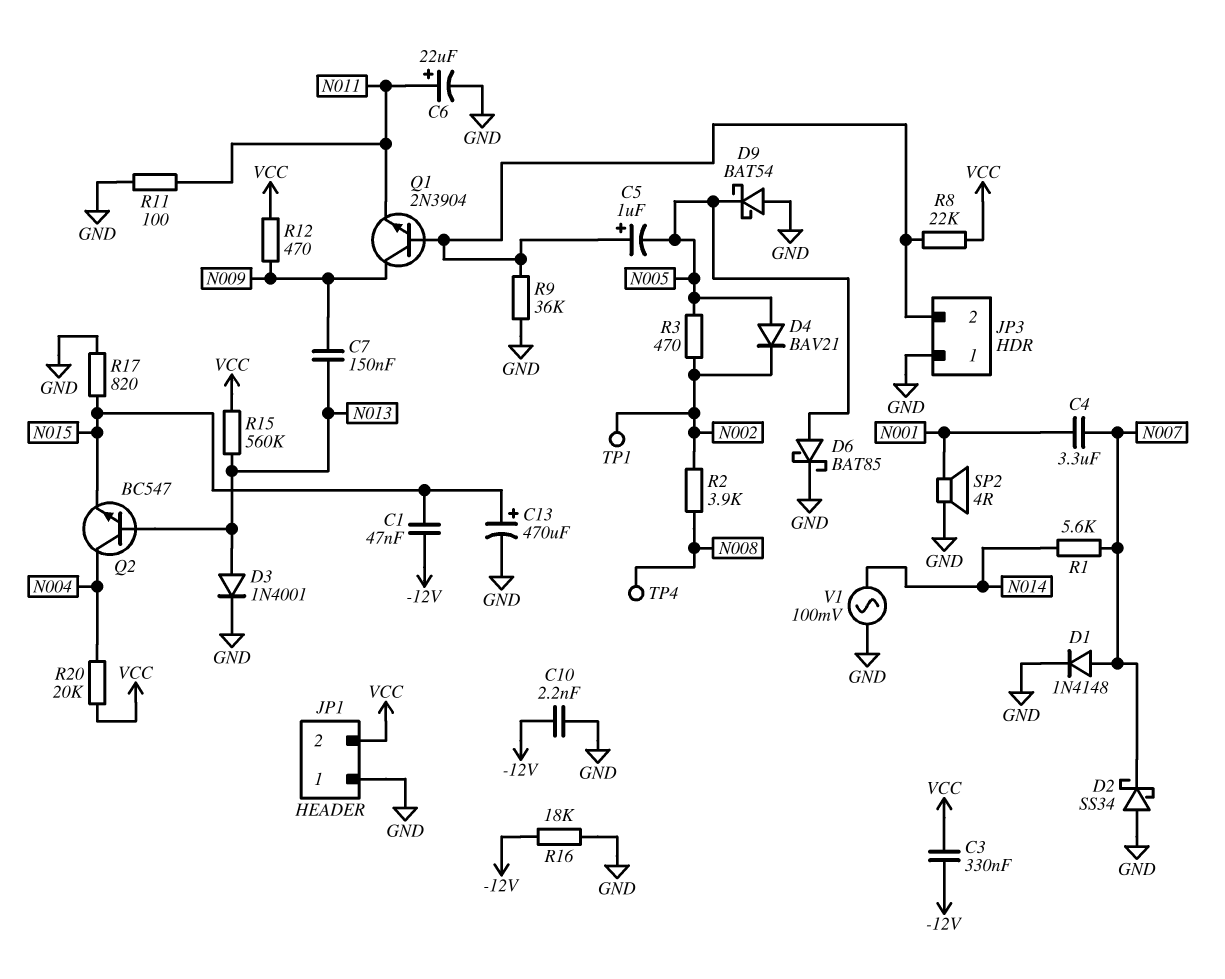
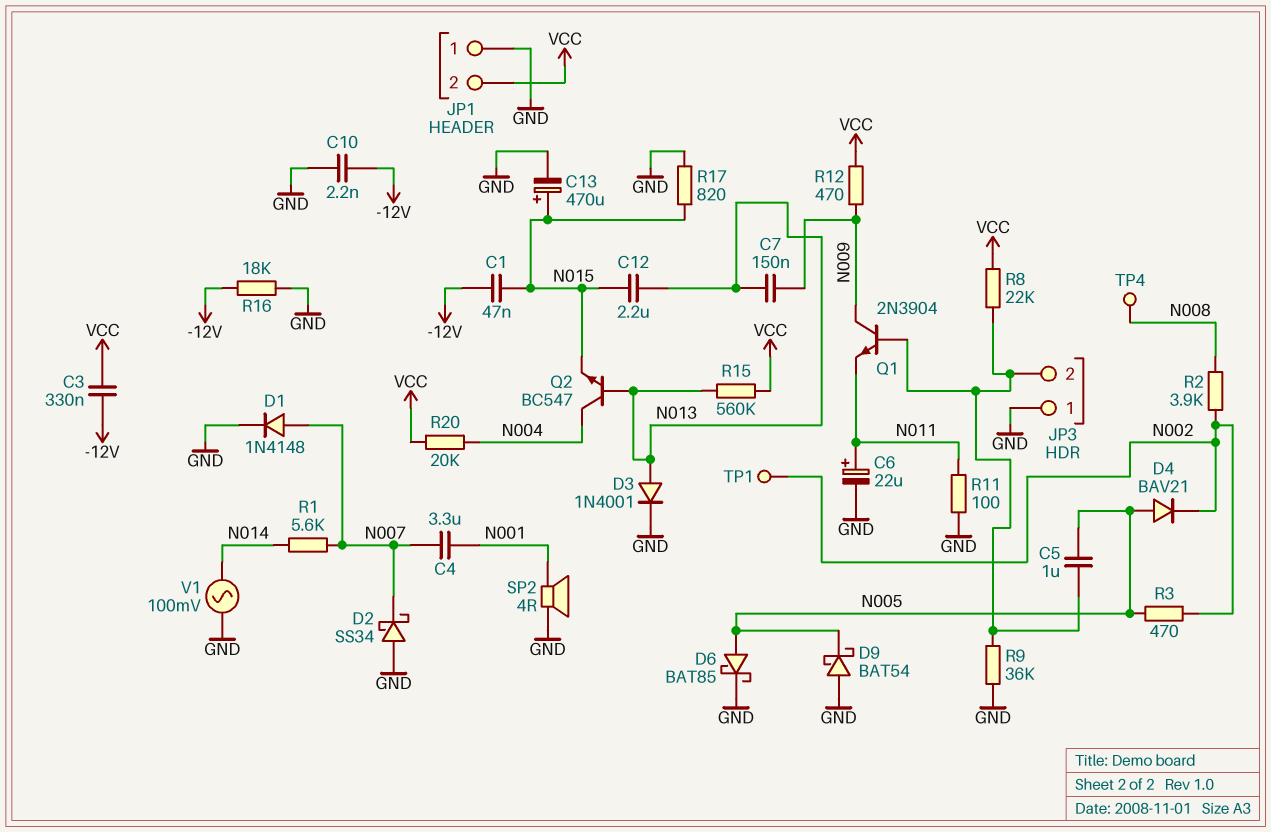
C5: 1uF (plus JP3/2, minus N005) -> 1uF (JP3/2, N005)
C12: none -> 2.2uF (N013, N015)

